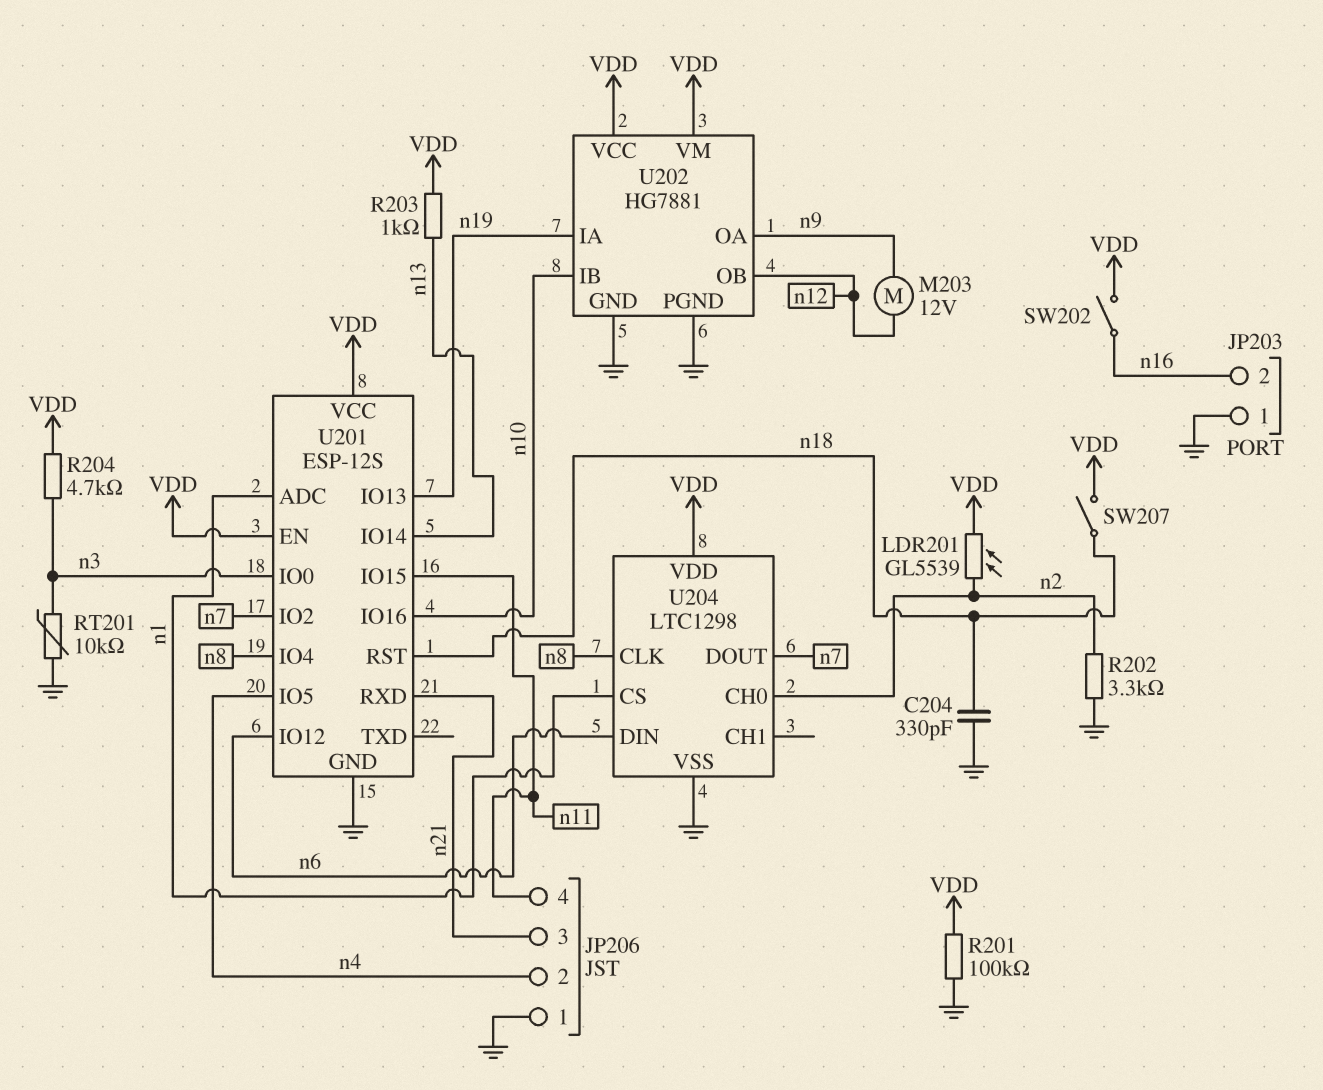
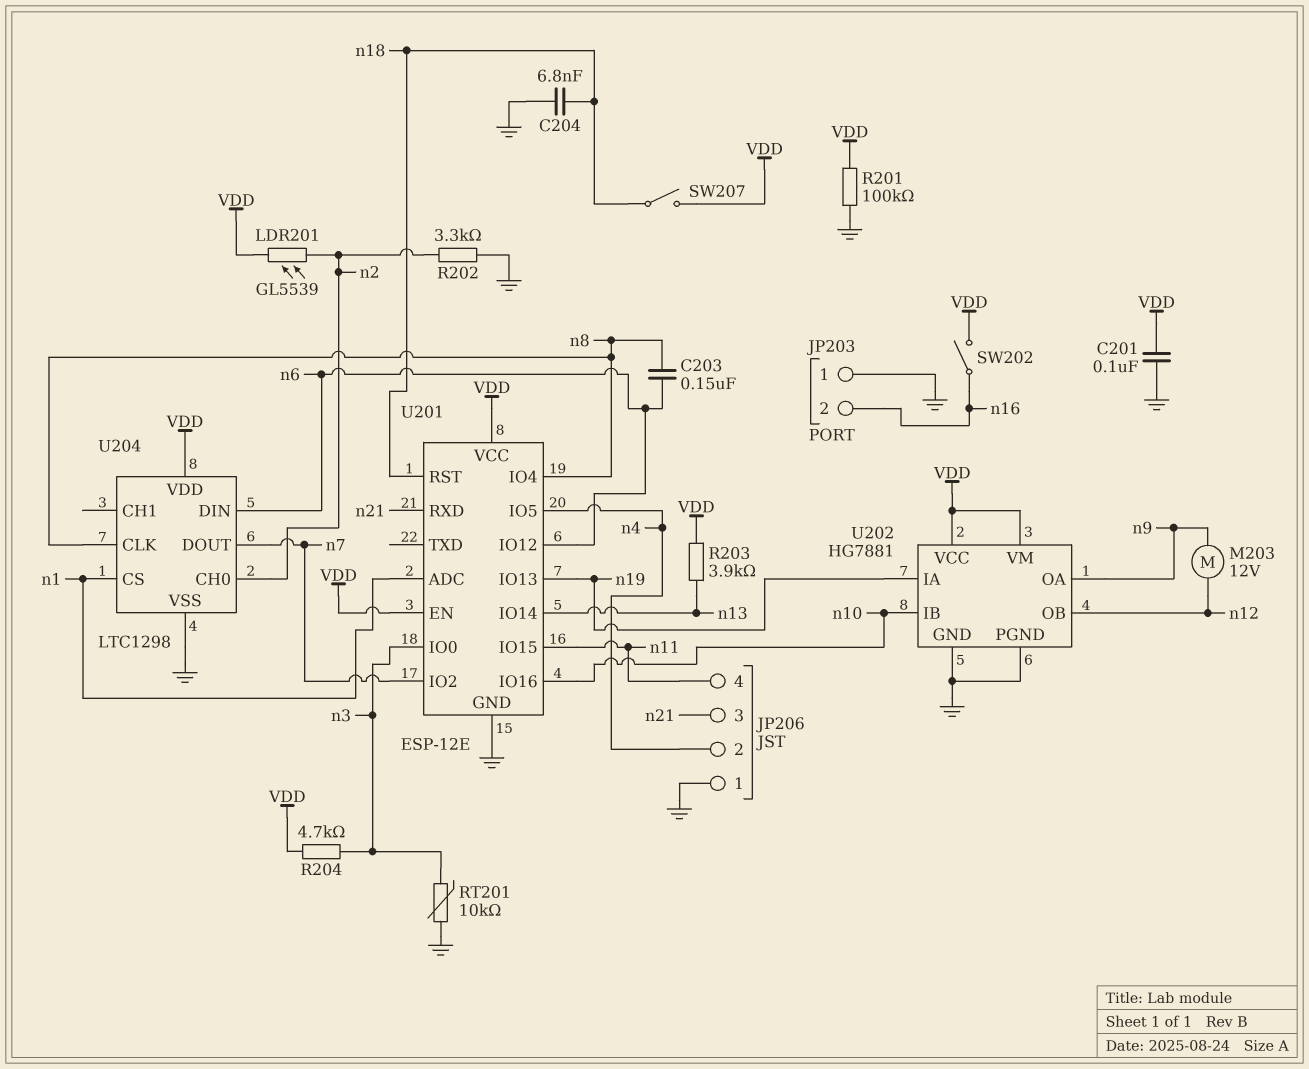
C201: none -> 100nF (GND, VDD)
C203: none -> 150nF (n6, n8)
C204: 330pF (GND, n18) -> 6.8nF (GND, n18)
R203: 1k (VDD, n13) -> 3.9k (VDD, n13)
U201: ESP-12S -> ESP-12E

